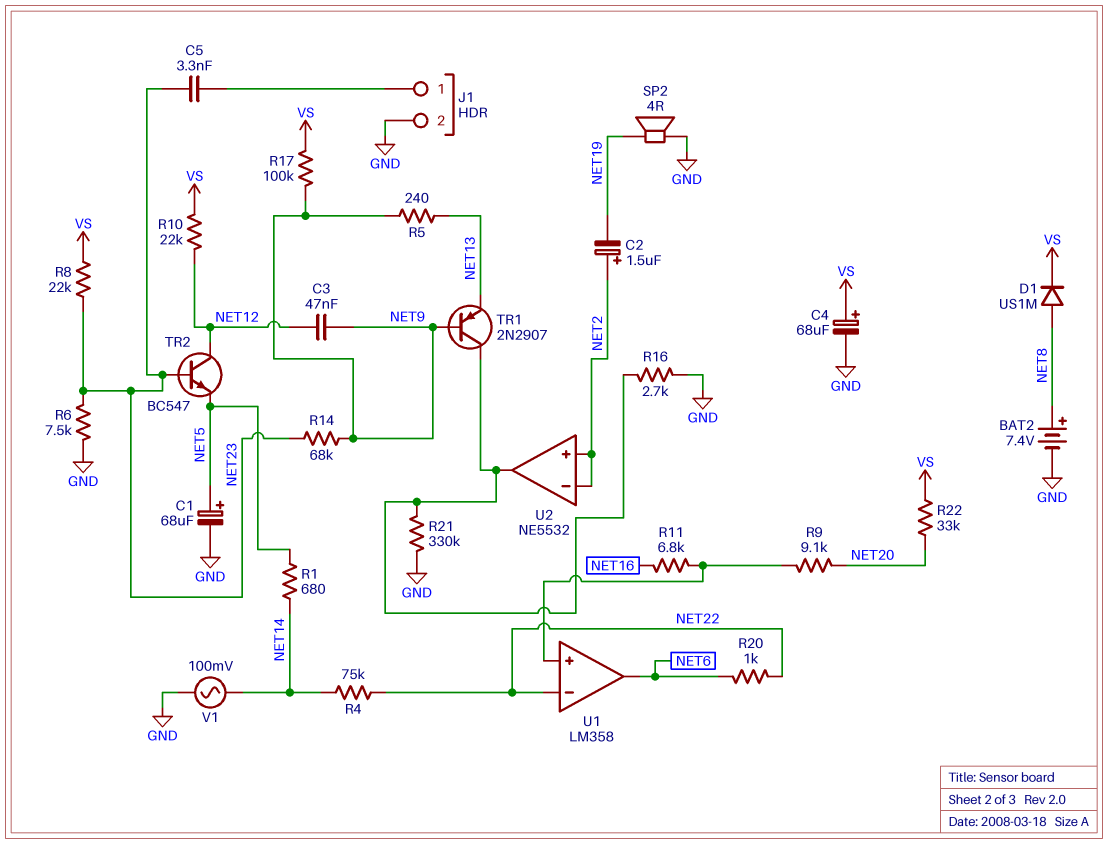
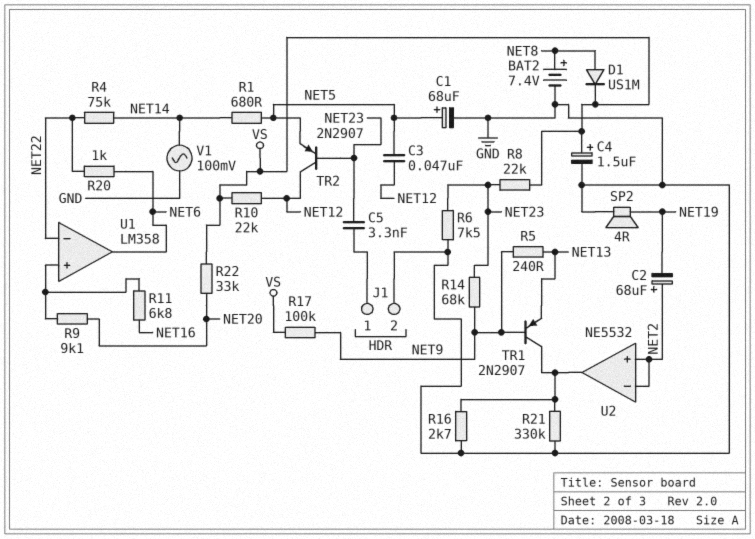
C2: 1.5uF (plus NET2, minus NET19) -> 68uF (plus NET2, minus NET19)
C3: 47nF (NET9, NET12) -> 47nF (NET5, NET12)
C4: 68uF (plus VS, minus GND) -> 1.5uF (plus VS, minus GND)
TR2: NPN BC547 (B NET23, C NET12, E NET5) -> PNP 2N2907 (B NET23, C NET12, E NET5)

